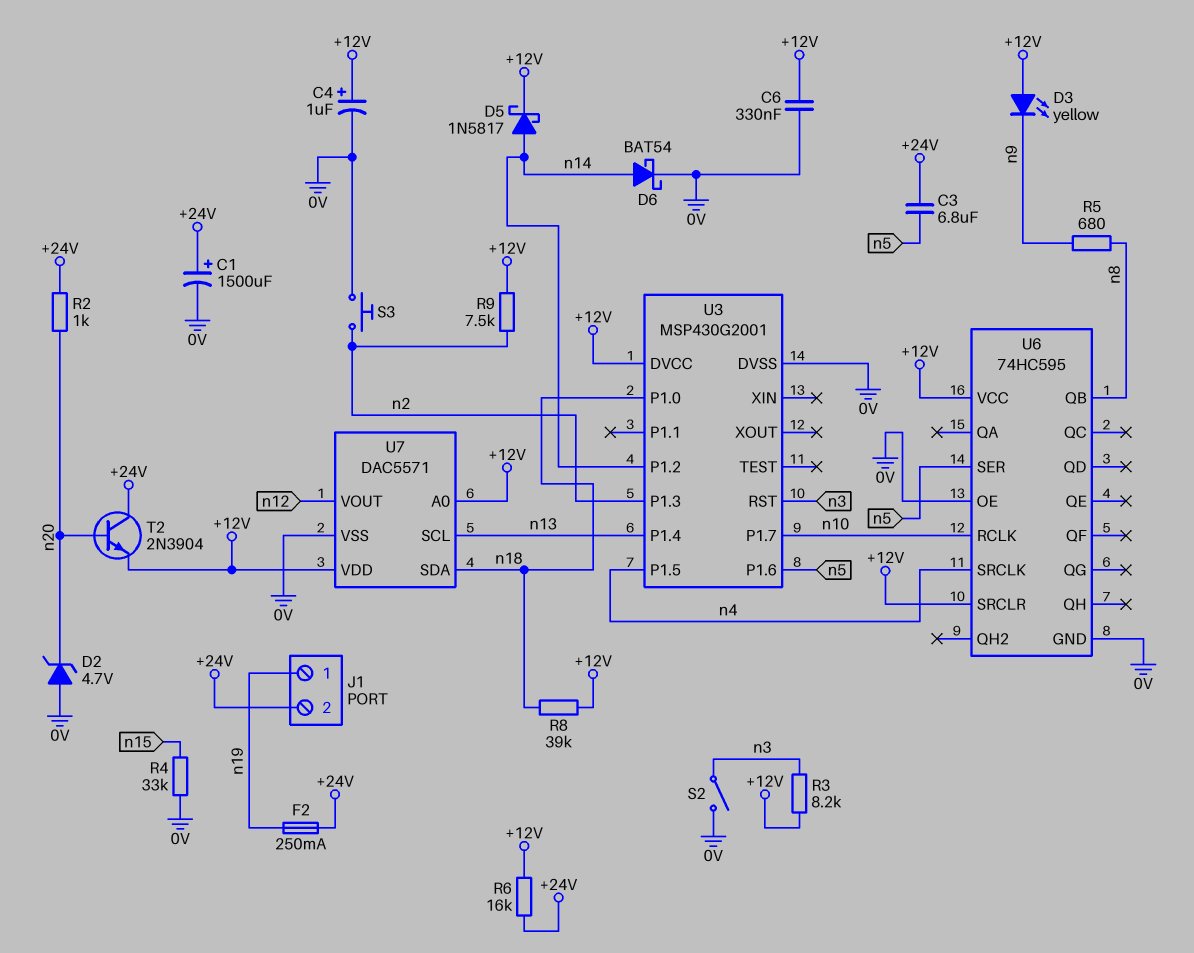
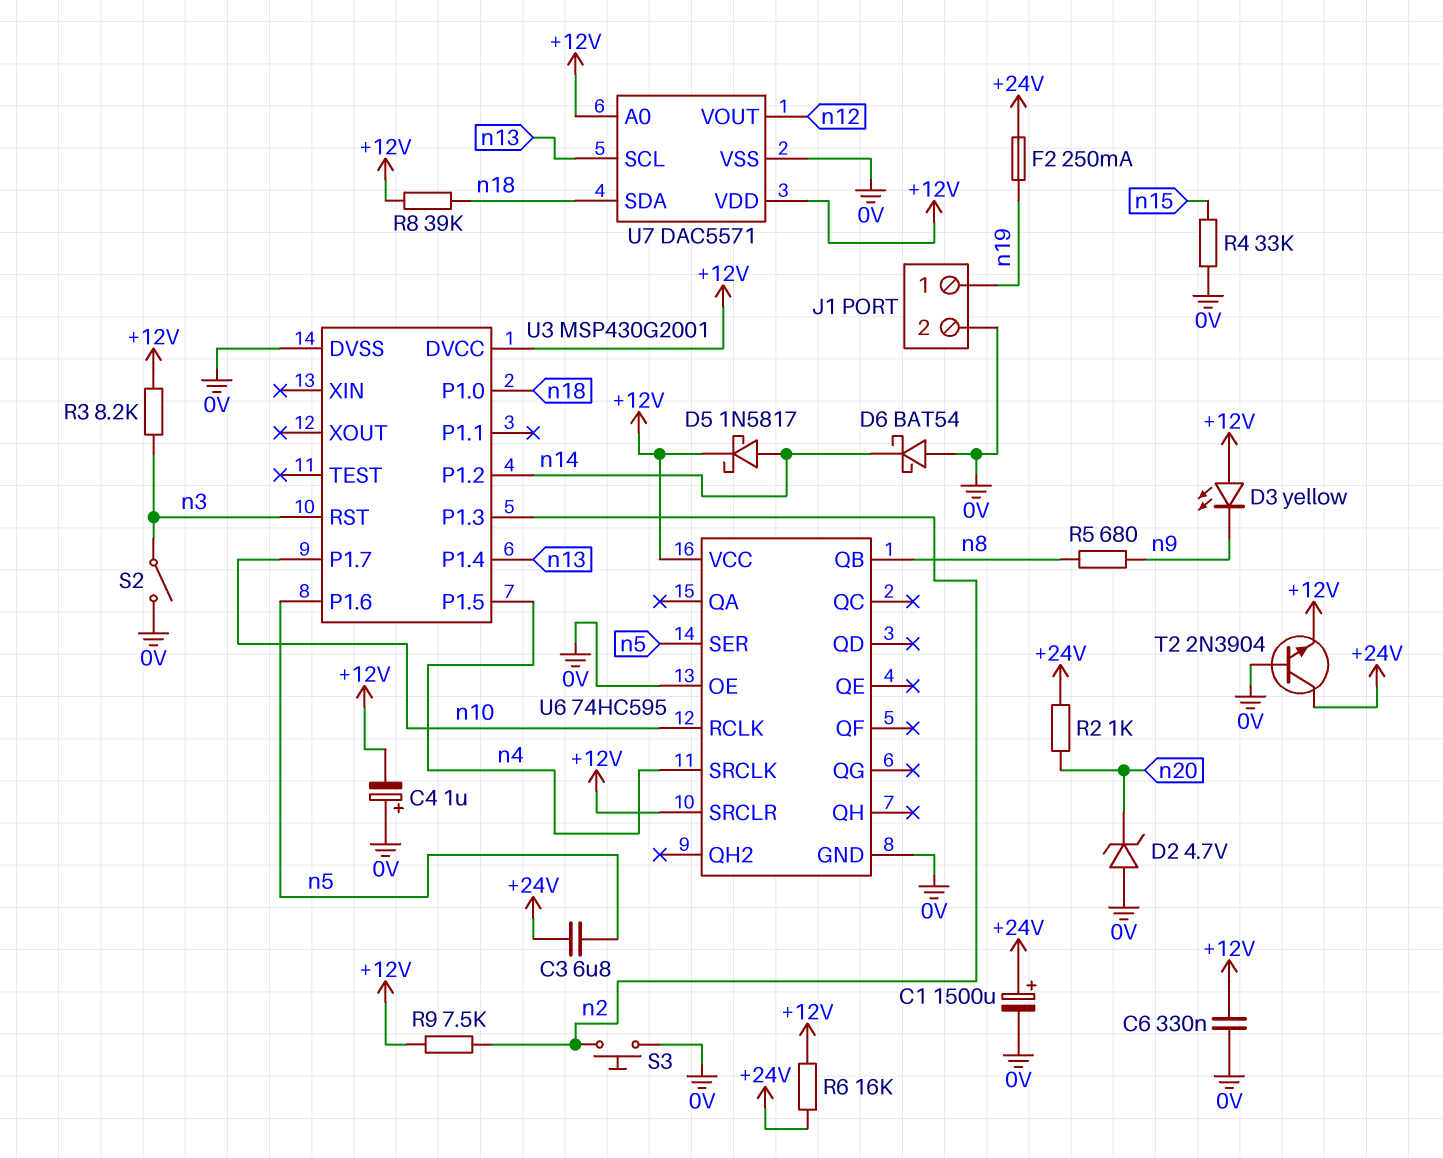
C4: 1uF (plus +12V, minus 0V) -> 1uF (plus 0V, minus +12V)
D6: schottky BAT54 (A n14, K 0V) -> schottky BAT54 (A 0V, K n14)
J1 pin 2: +24V -> 0V
T2: NPN 2N3904 (B n20, C +24V, E +12V) -> NPN 2N3904 (B 0V, C +24V, E +12V)

